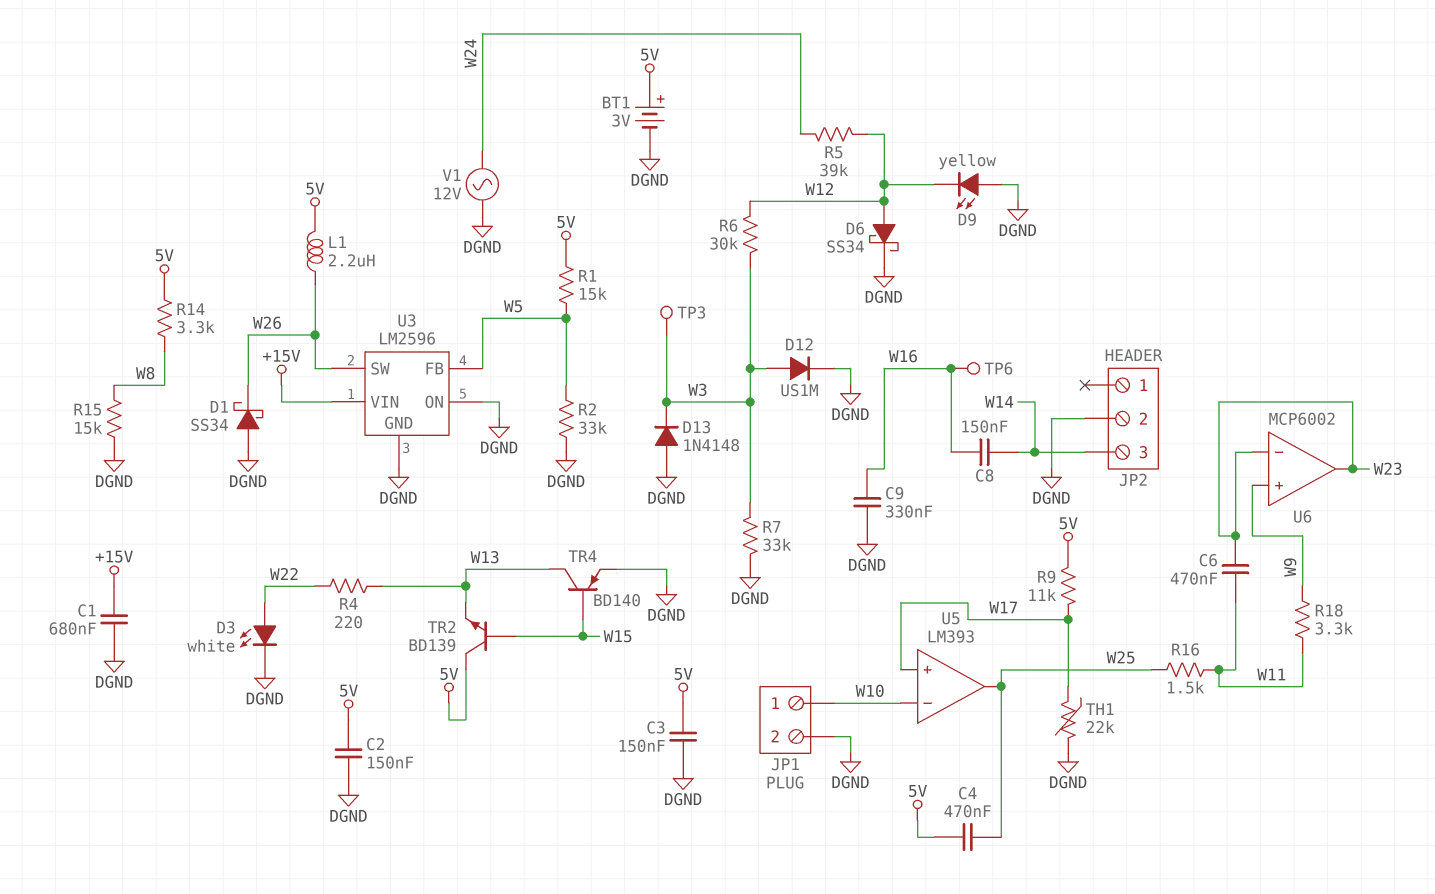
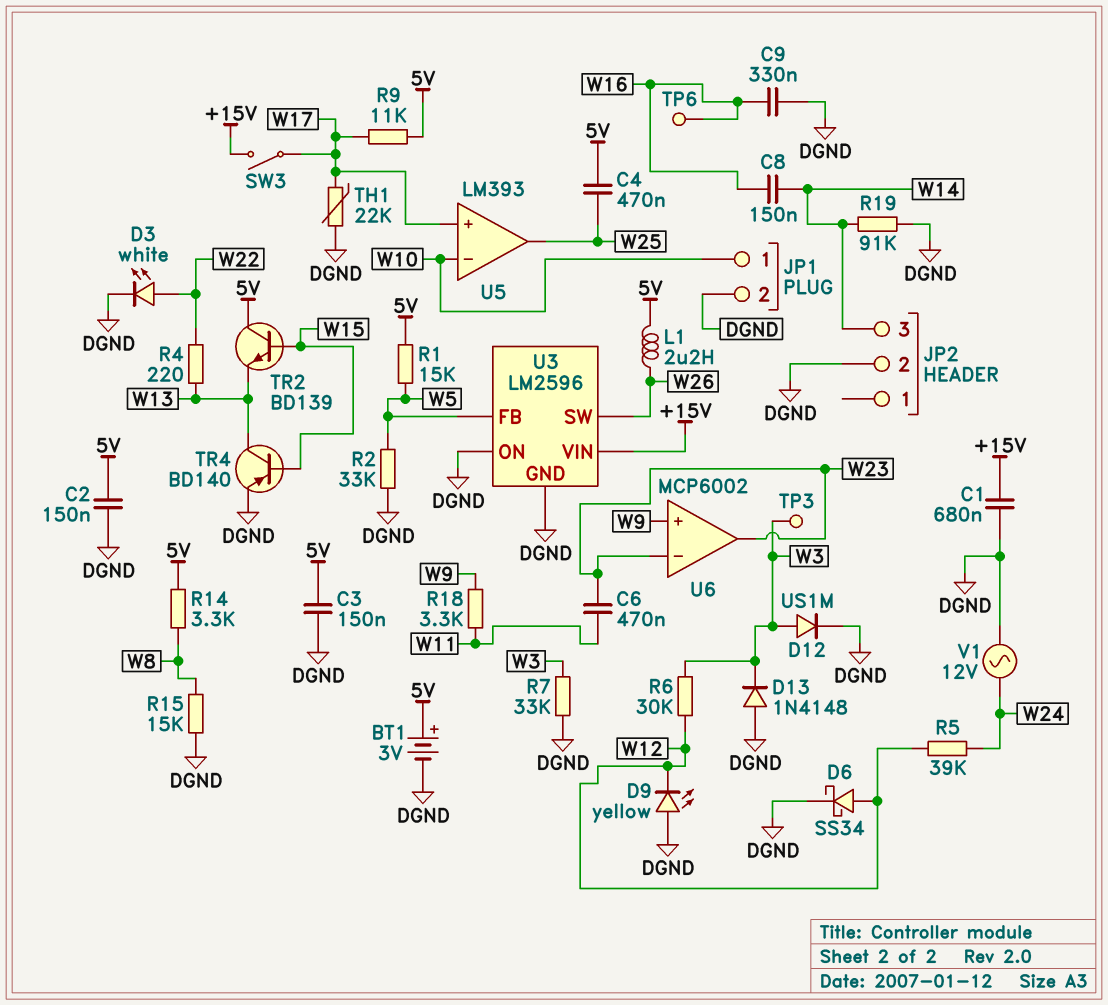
D1: schottky SS34 (A DGND, K W26) -> none
R16: 1.5k (W11, W25) -> none
R19: none -> 91k (DGND, W14)
SW3: none -> switch (+15V, W17)

